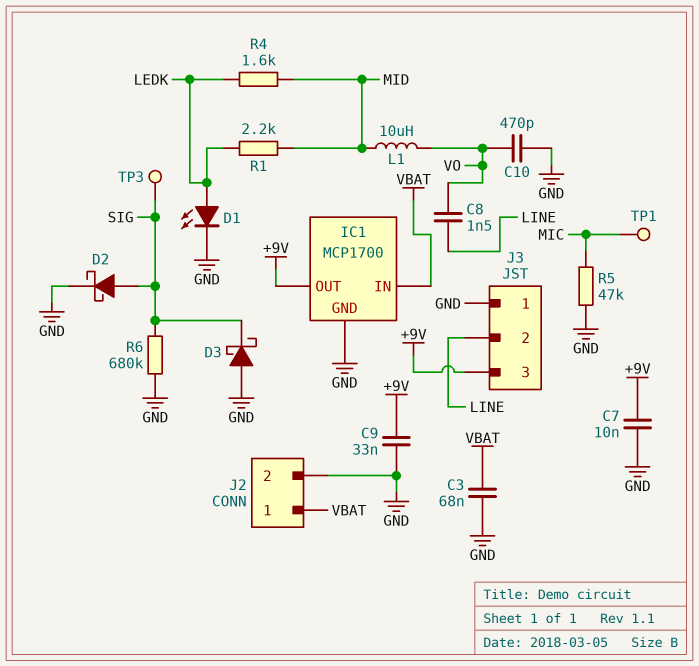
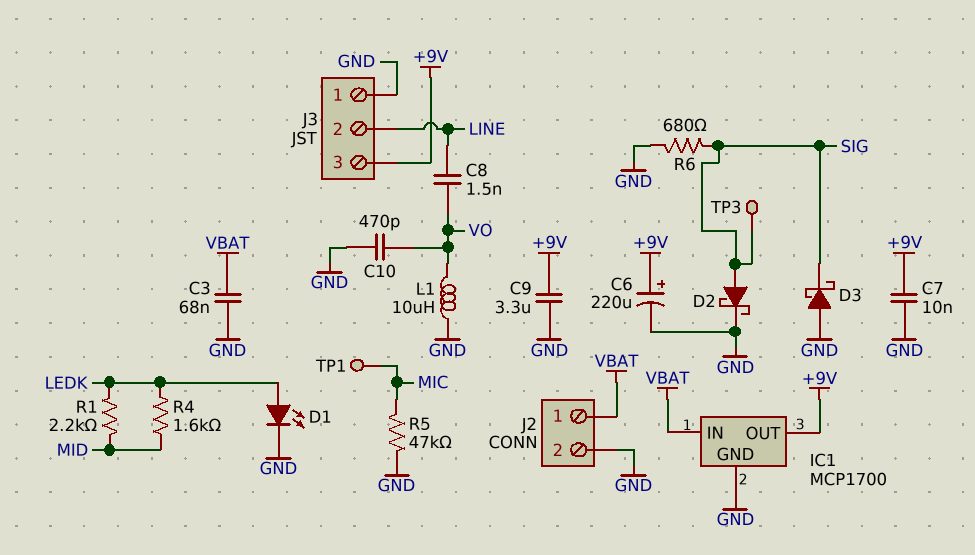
C6: none -> 220uF (plus +9V, minus GND)
C9: 33nF (+9V, GND) -> 3.3uF (+9V, GND)
L1: 10uH (MID, VO) -> 10uH (GND, VO)
R6: 680k (GND, SIG) -> 680 (GND, SIG)

